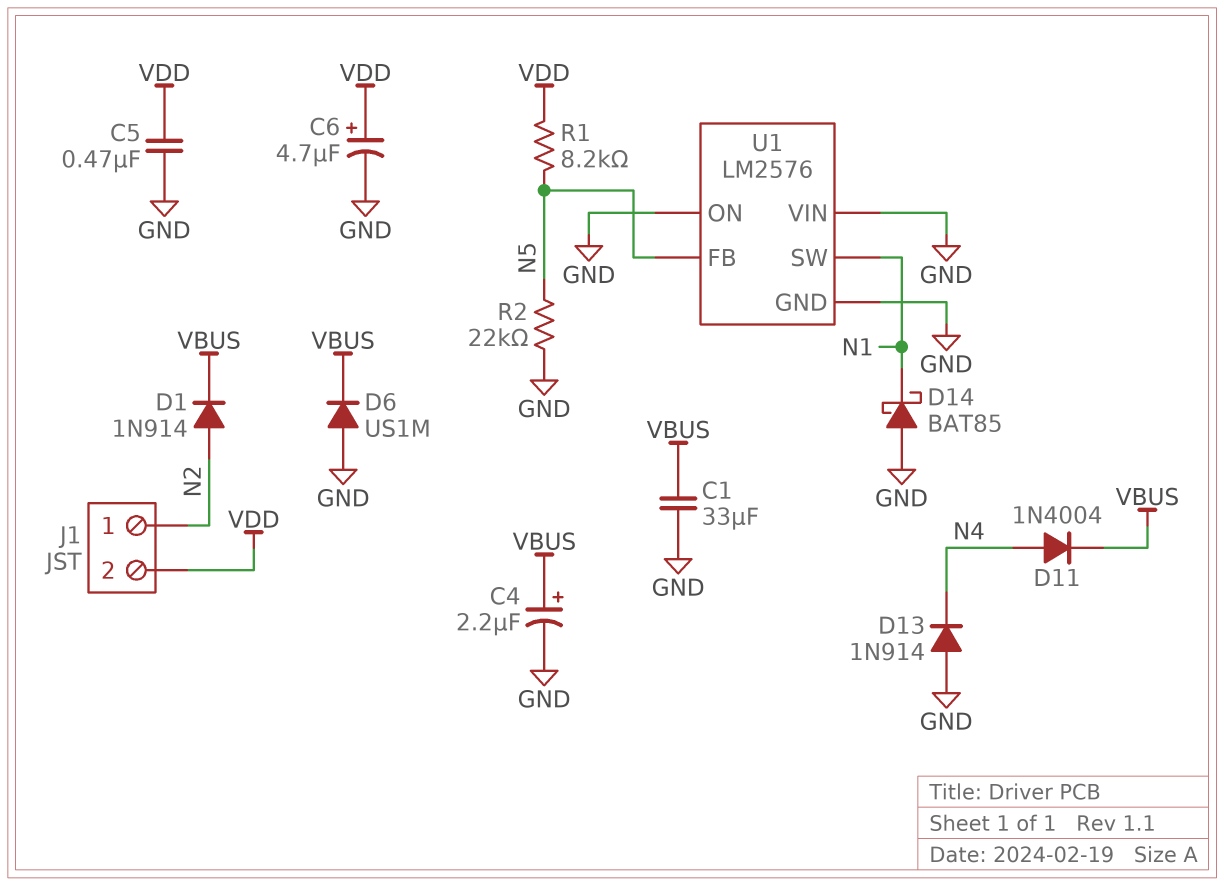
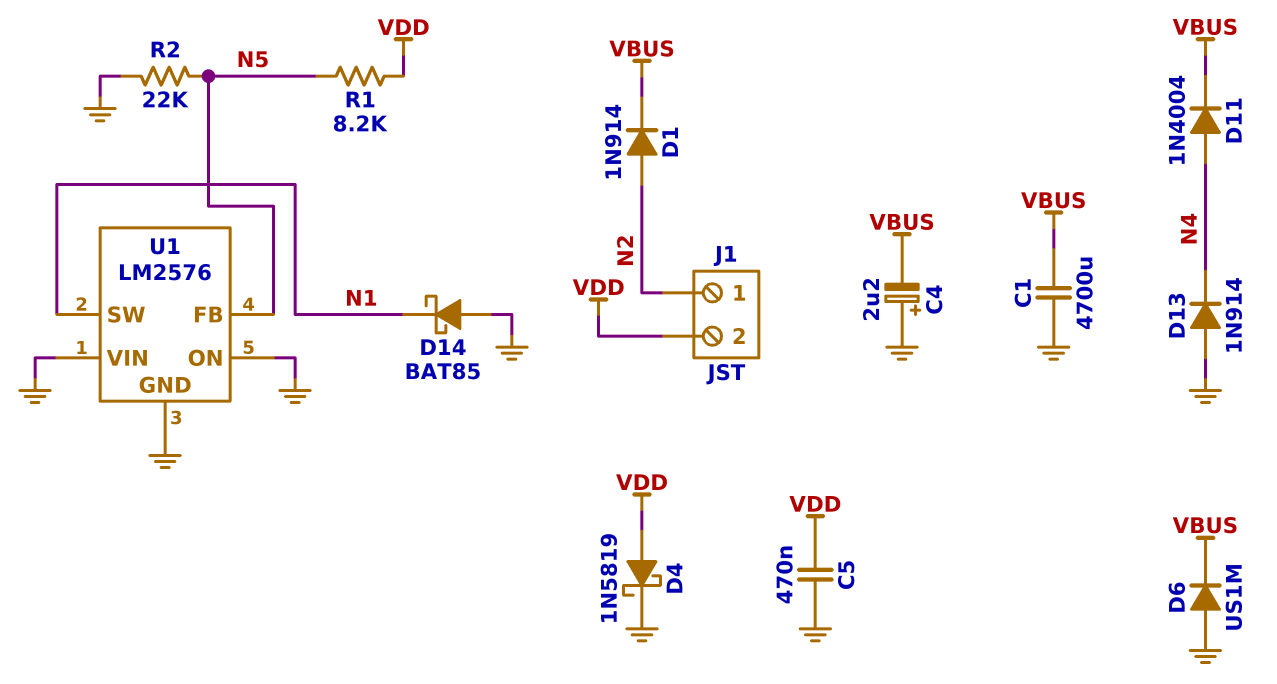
C1: 33uF (GND, VBUS) -> 4700uF (GND, VBUS)
C4: 2.2uF (plus VBUS, minus GND) -> 2.2uF (plus GND, minus VBUS)
C6: 4.7uF (plus VDD, minus GND) -> none
D4: none -> schottky 1N5819 (A VDD, K GND)

